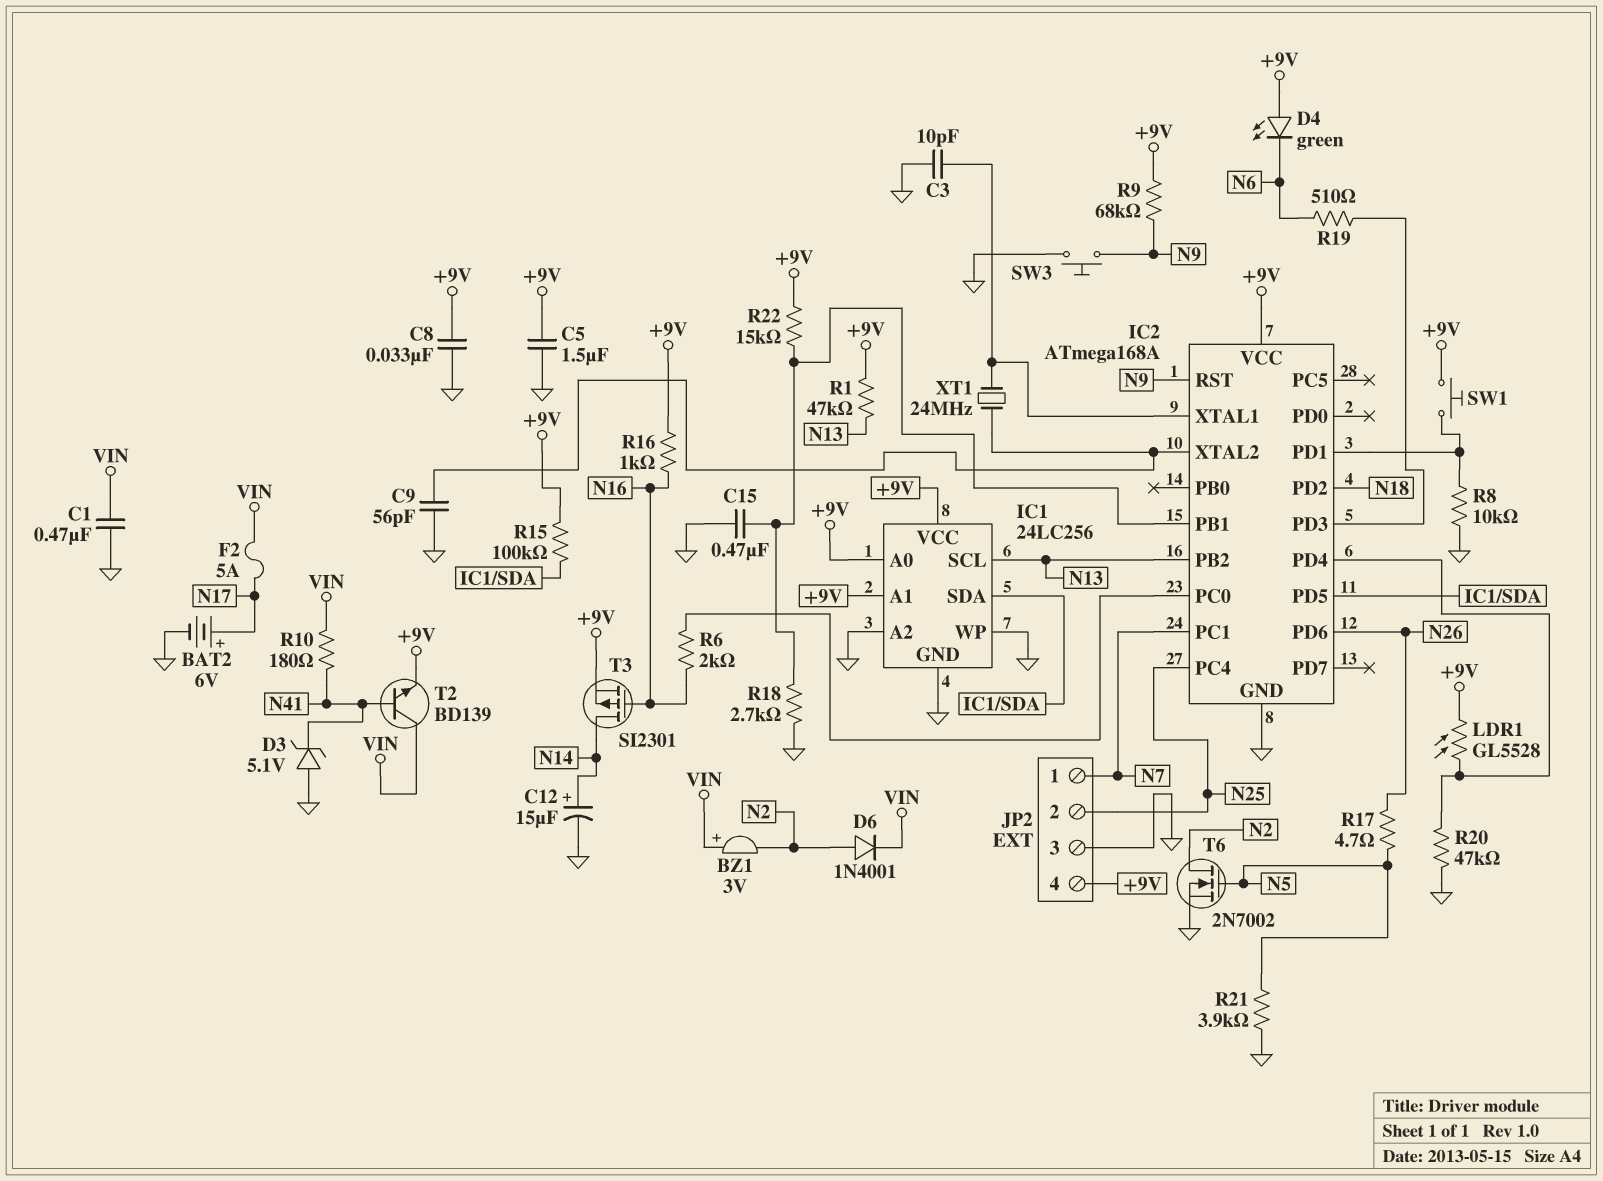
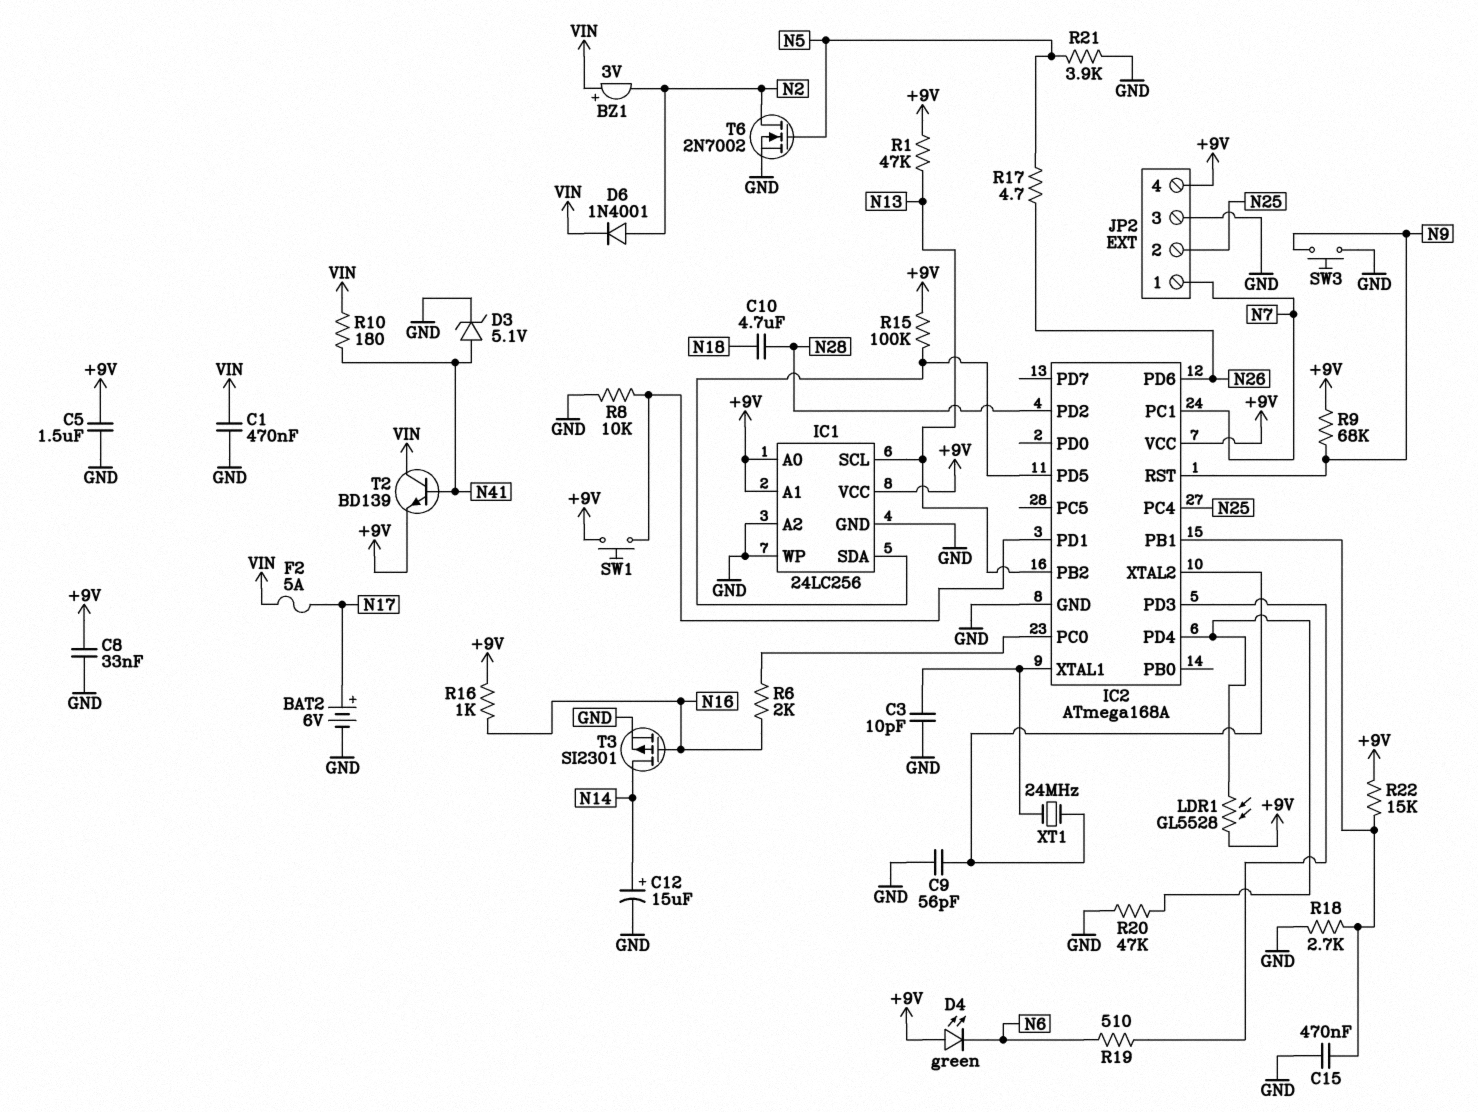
C10: none -> 4.7uF (N18, N28)
D3: zener 5.1V (A GND, K N41) -> zener 5.1V (A N41, K GND)
IC2 pin PD2: N18 -> N28
T3: PMOS SI2301 (G N16, D N14, S +9V) -> PMOS SI2301 (G N16, D N14, S GND)

